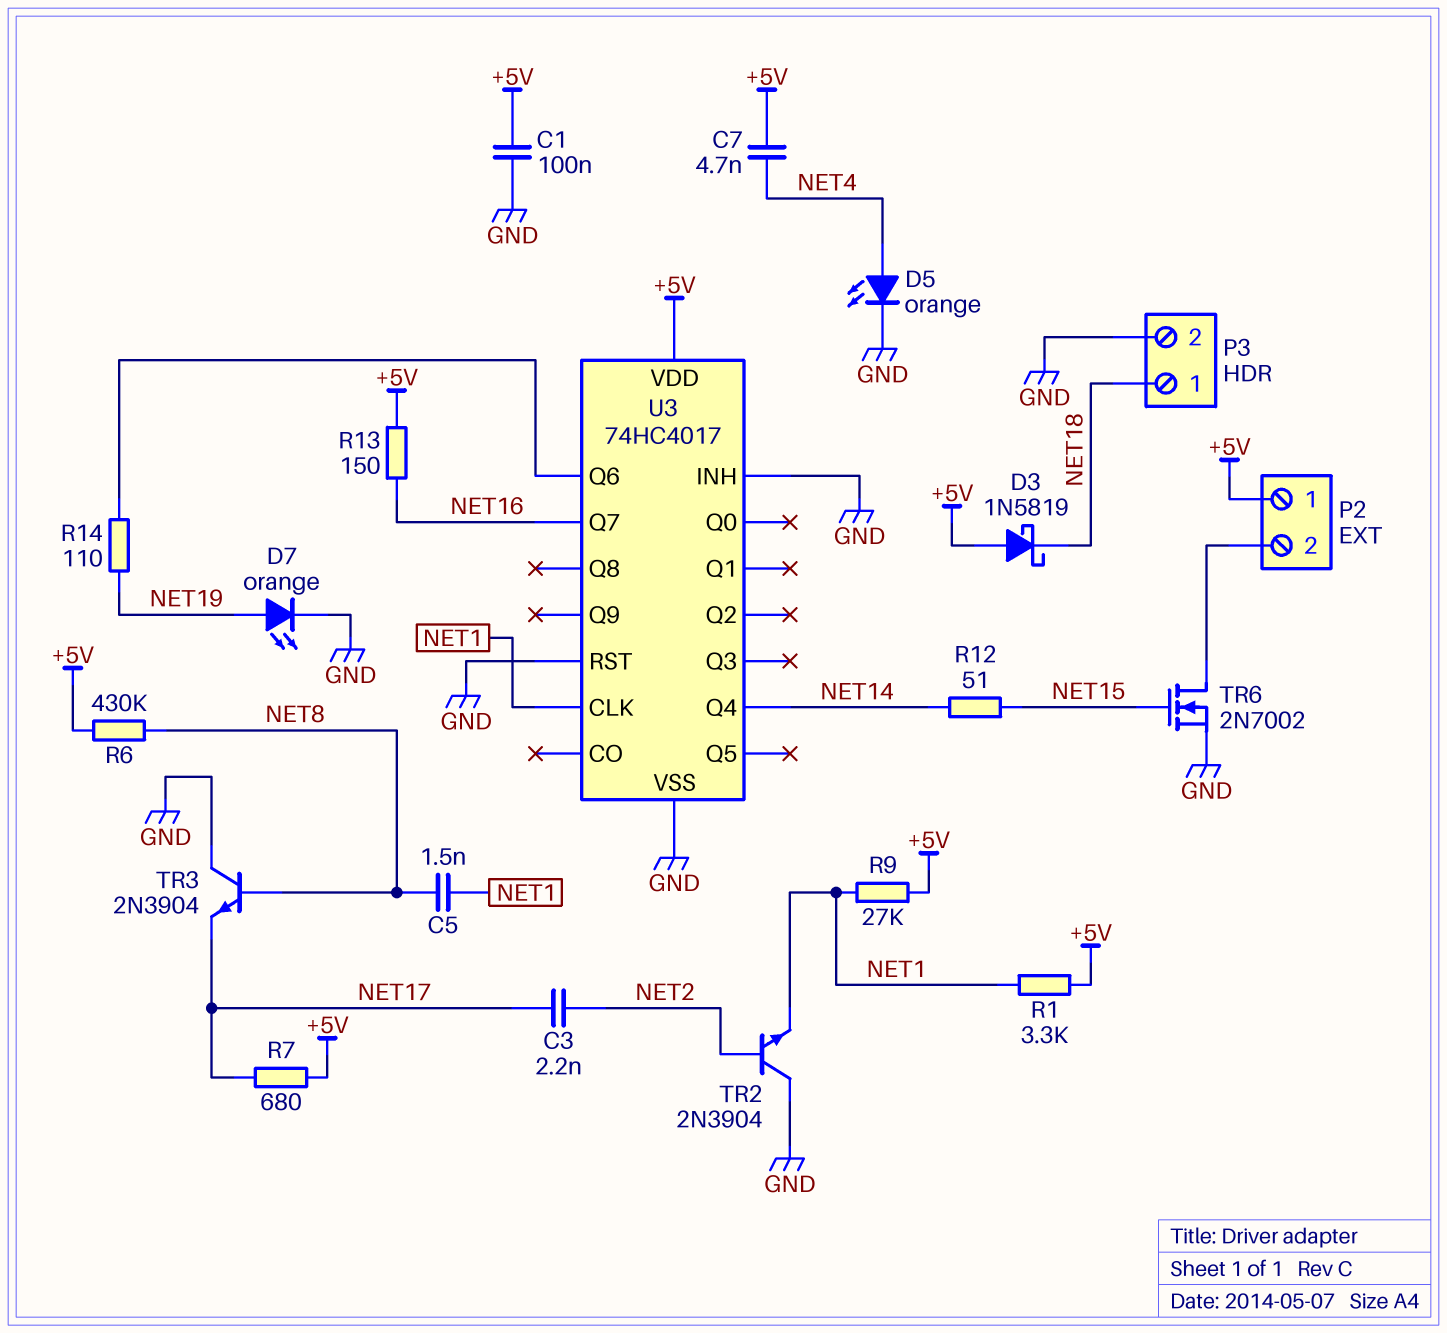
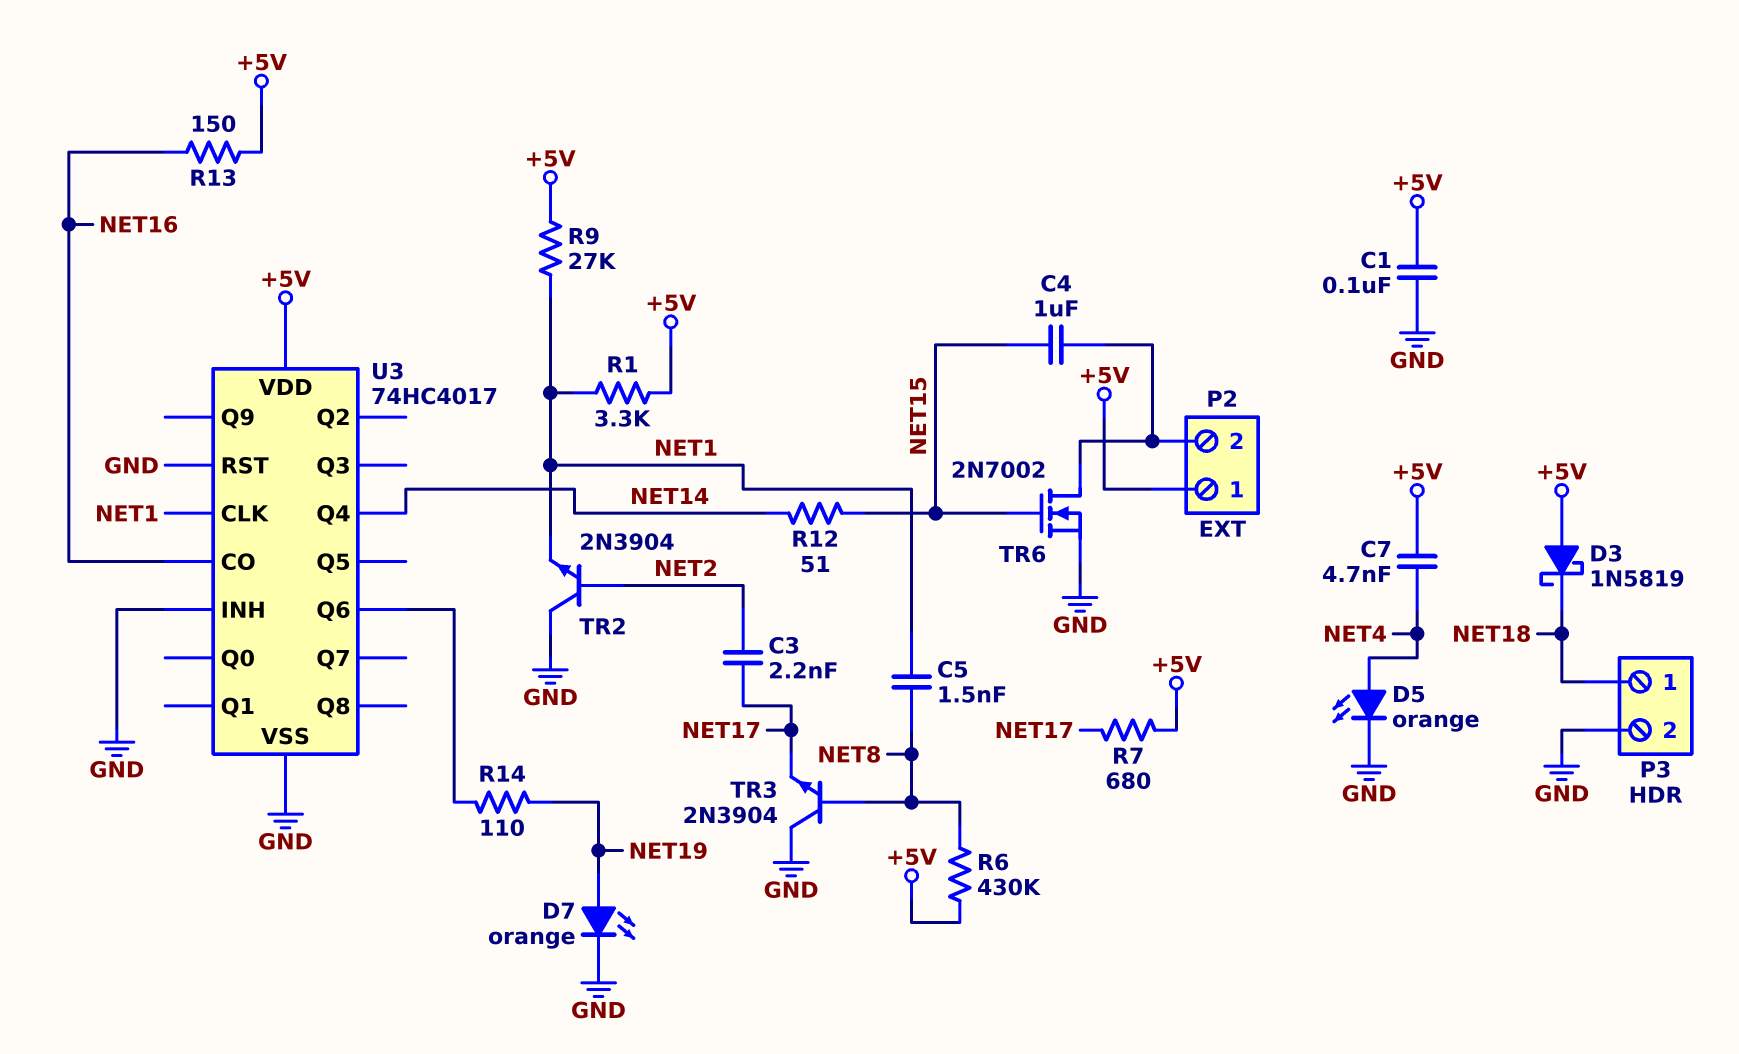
C4: none -> 1uF (NET15, P2/2)
U3 pin CO: none -> NET16
U3 pin Q7: NET16 -> none

